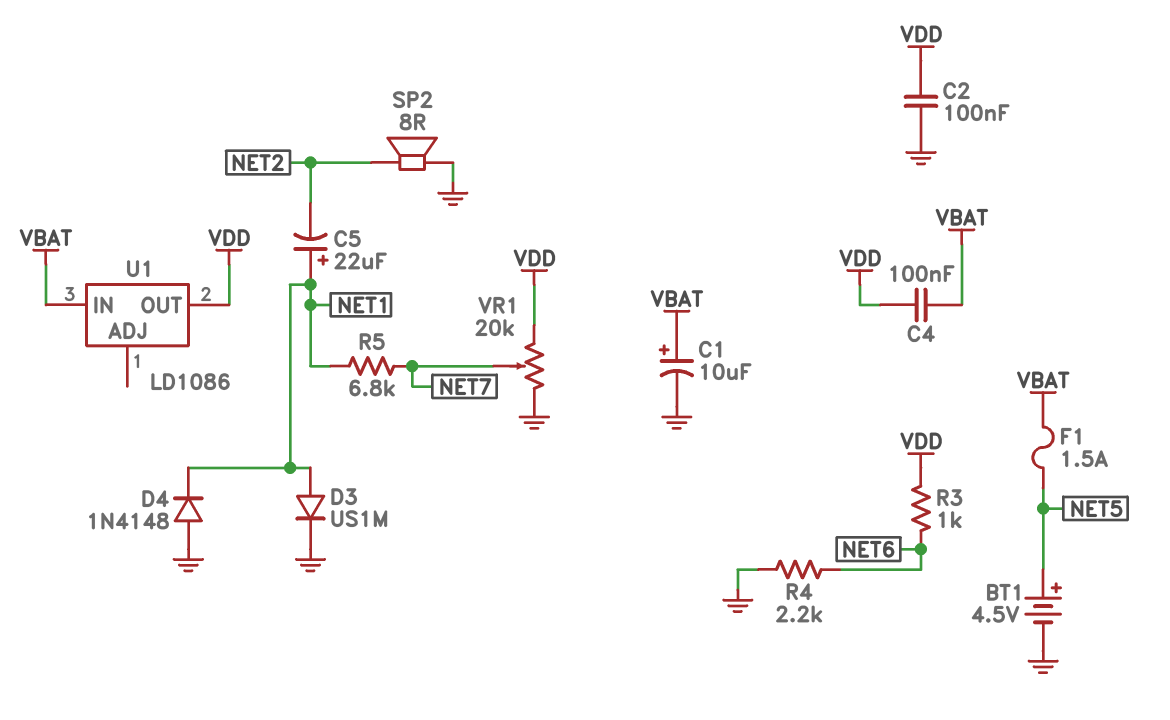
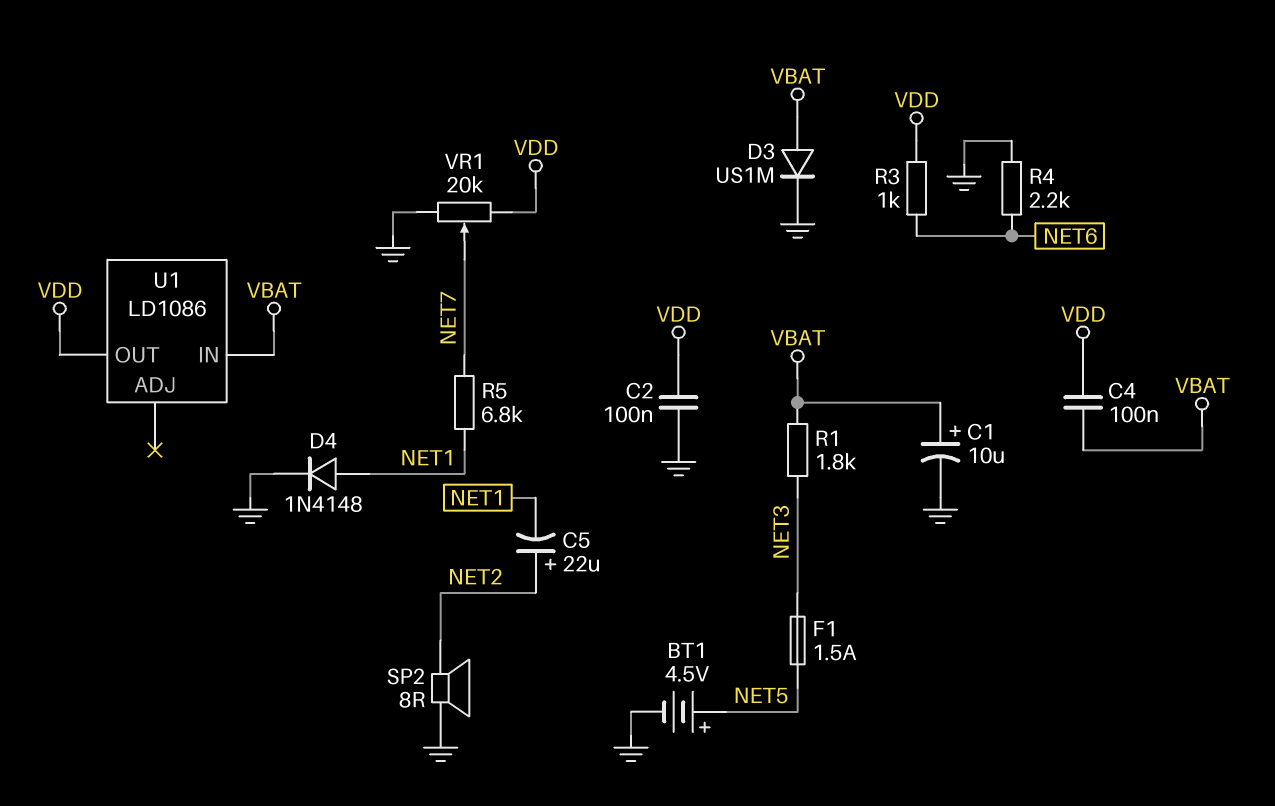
C5: 22uF (plus NET1, minus NET2) -> 22uF (plus NET2, minus NET1)
D3: diode US1M (A NET1, K GND) -> diode US1M (A VBAT, K GND)
D4: diode 1N4148 (A GND, K NET1) -> diode 1N4148 (A NET1, K GND)
F1: 1.5A (NET5, VBAT) -> 1.5A (NET3, NET5)
R1: none -> 1.8k (NET3, VBAT)

